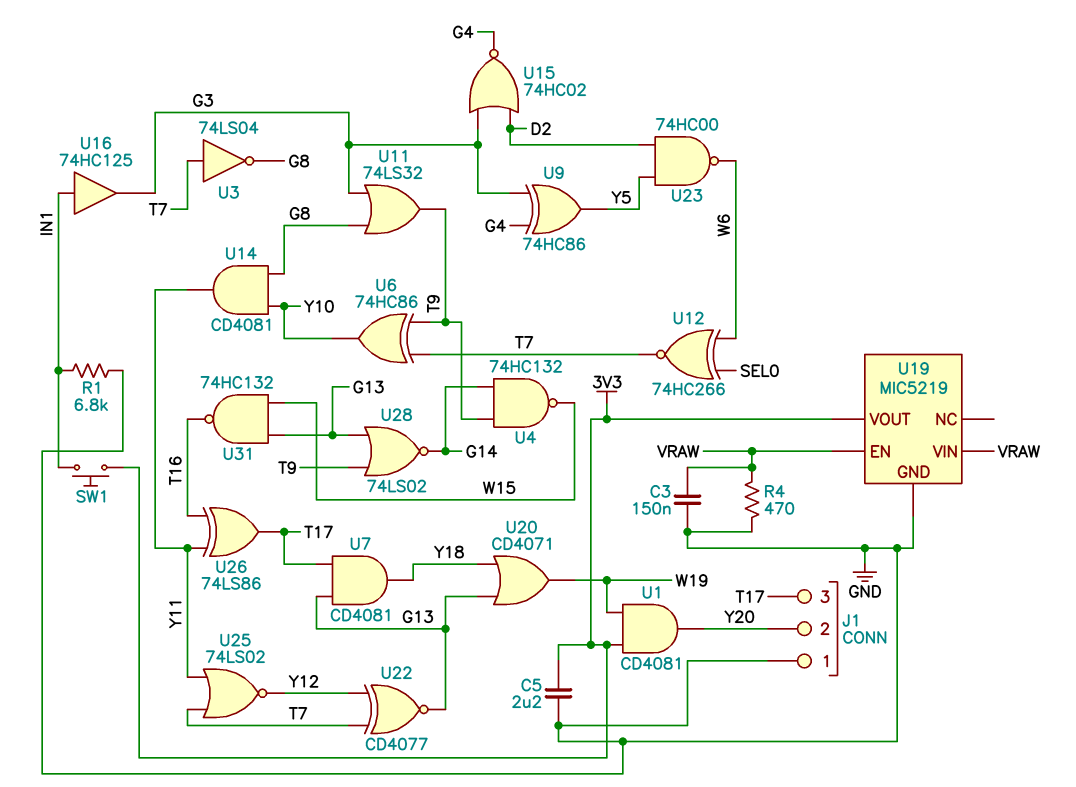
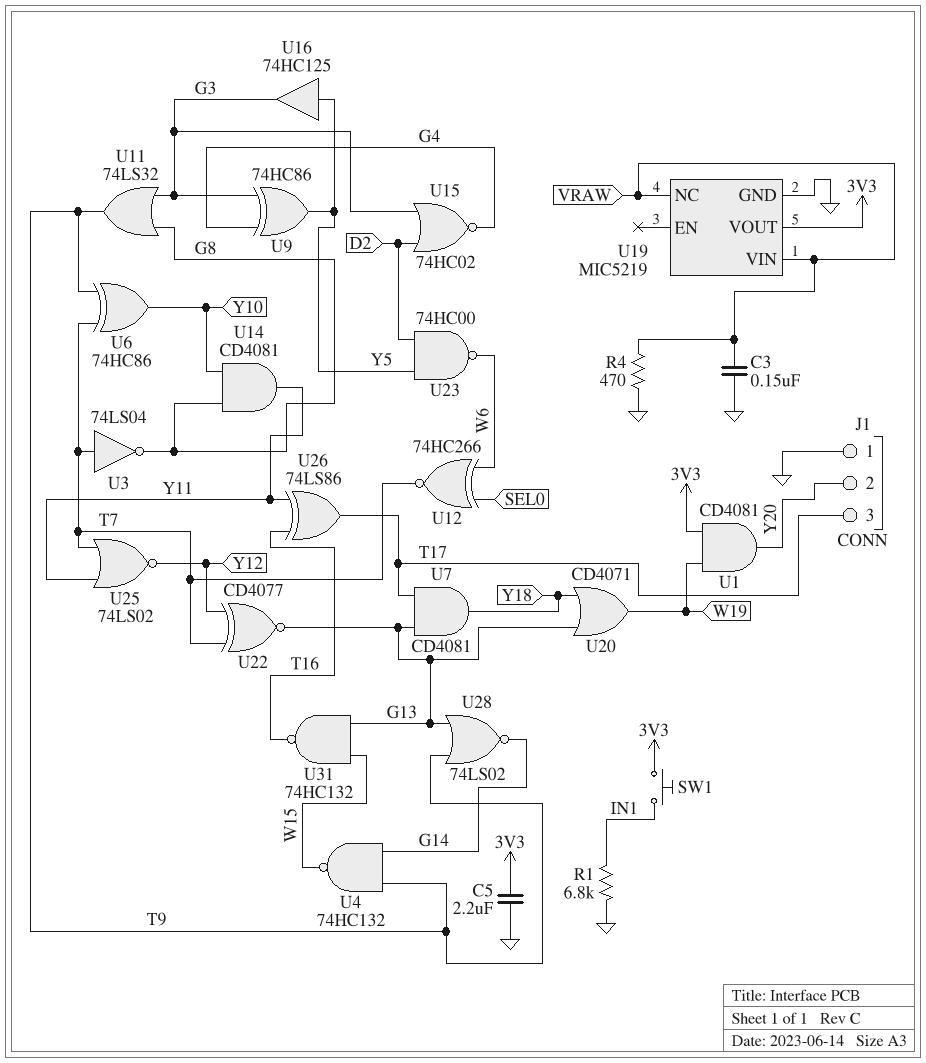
U16: buffer 74HC125 (in IN1, out G3) -> buffer 74HC125 (in Y5, out G3)
U19 pin EN: VRAW -> none
U19 pin NC: none -> VRAW

